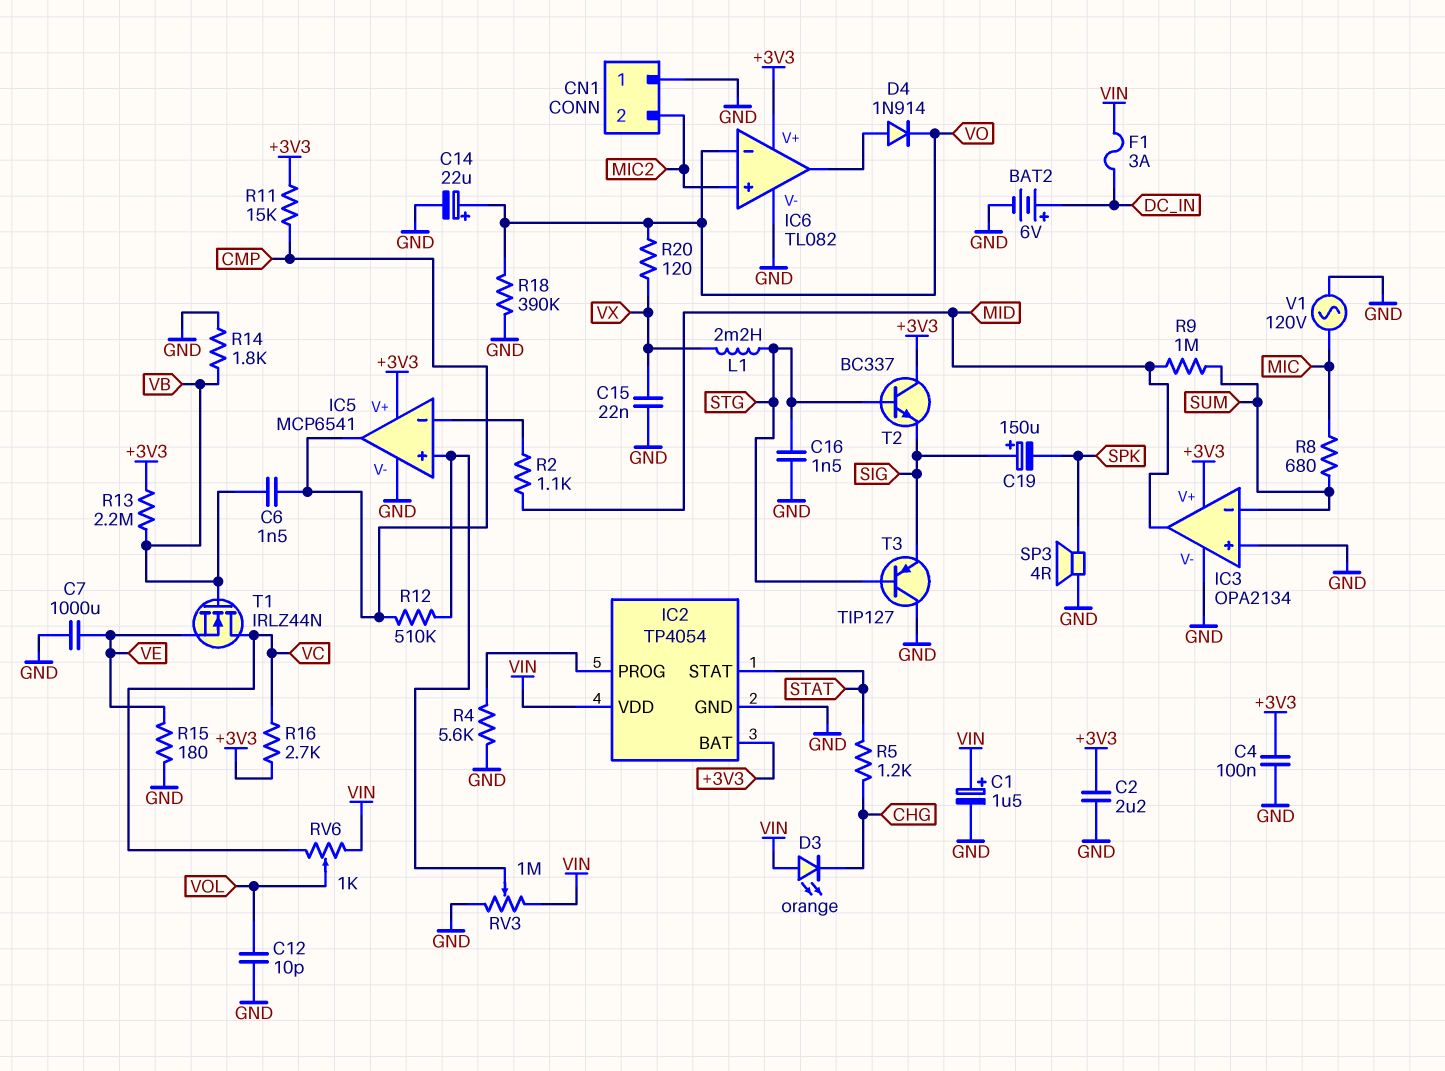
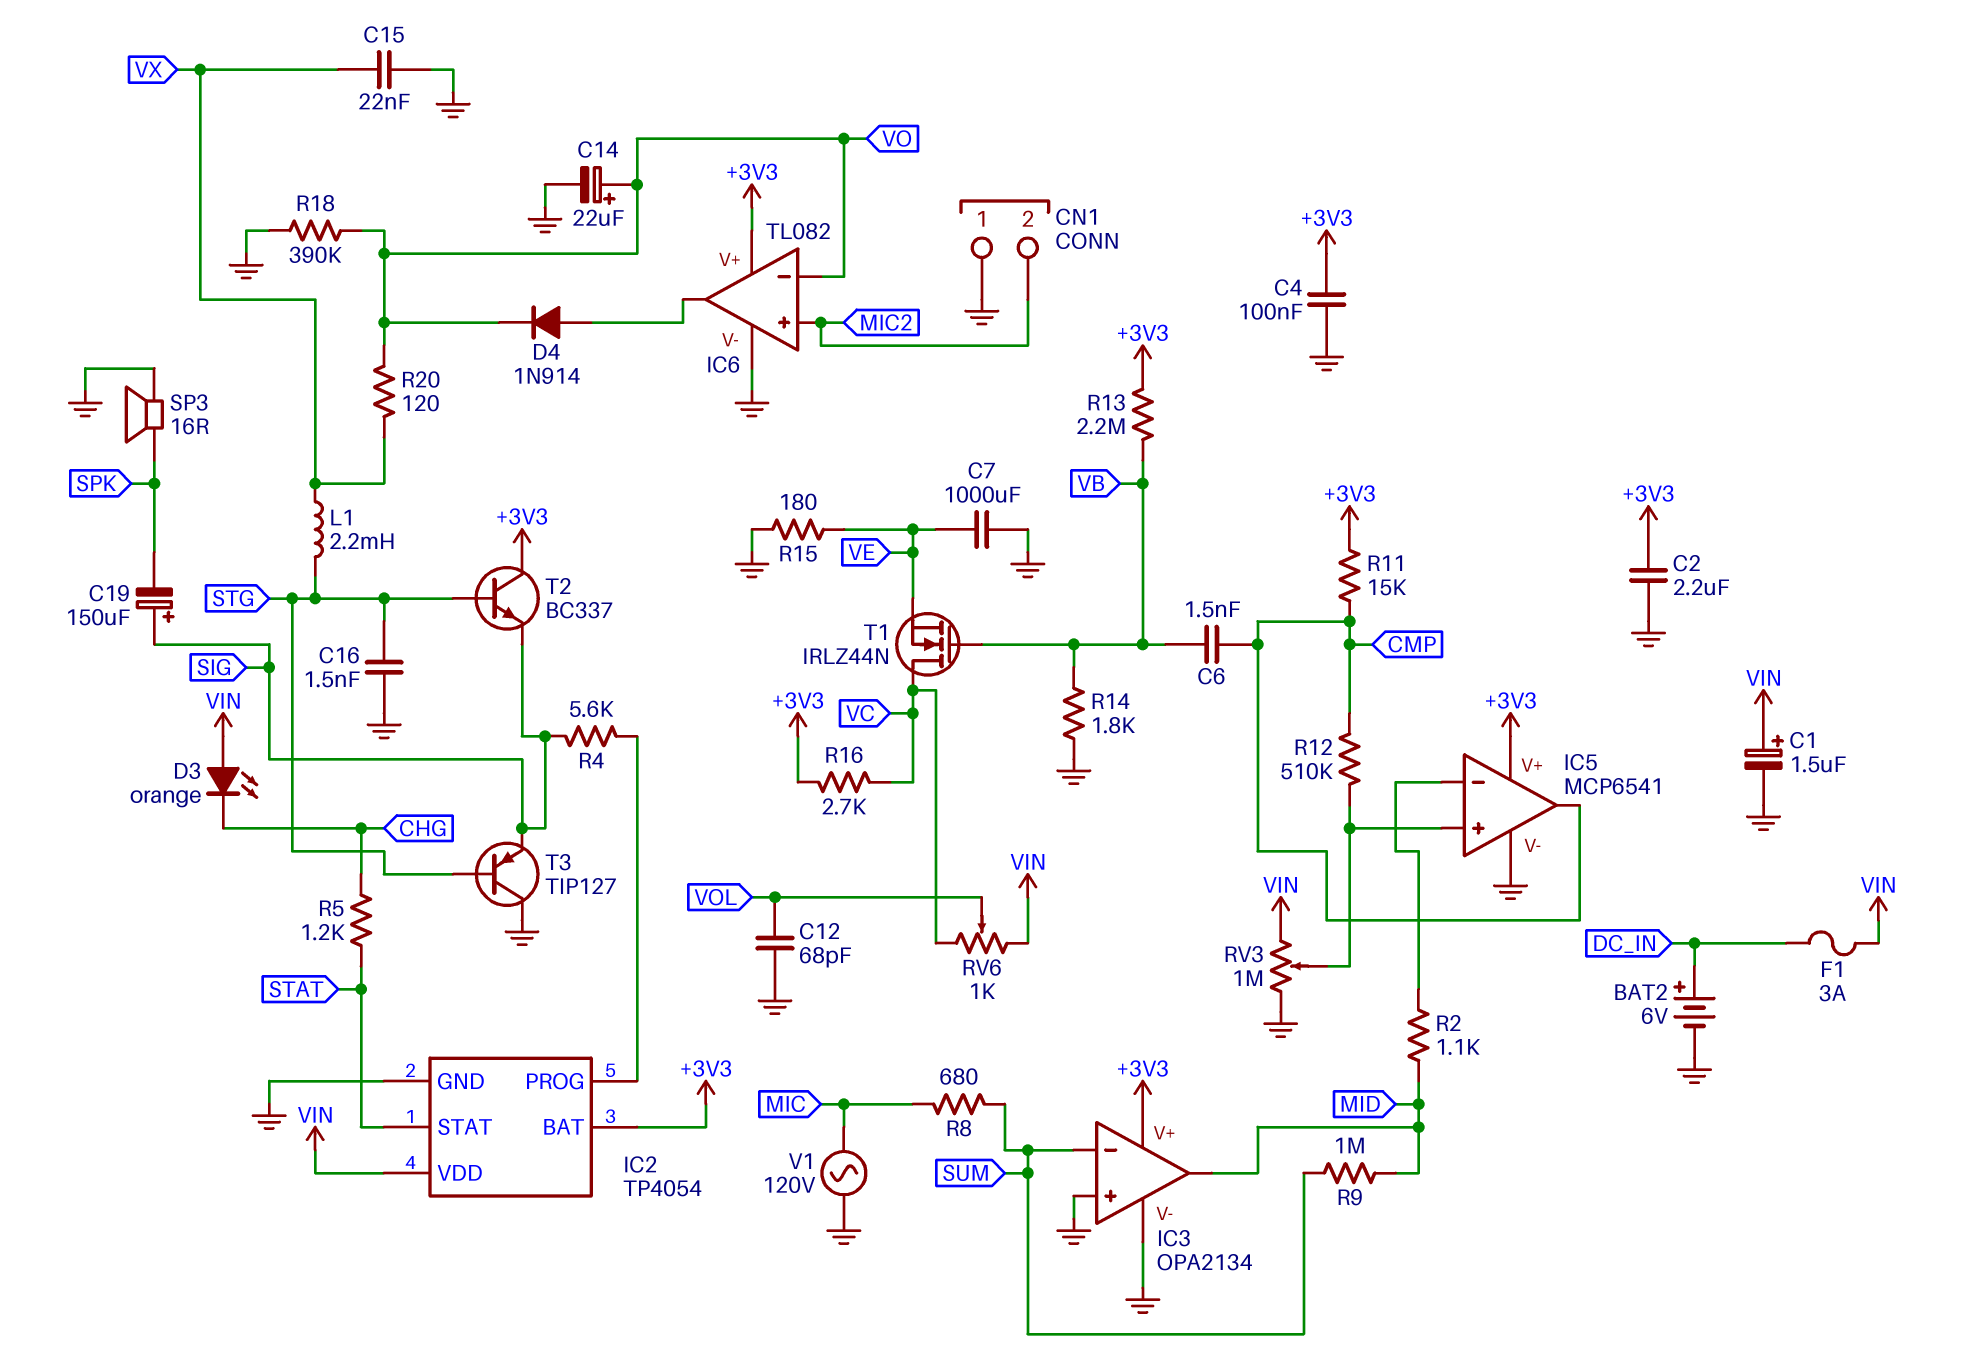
C12: 10pF (GND, VOL) -> 68pF (GND, VOL)
R4: 5.6k (GND, IC2/PROG) -> 5.6k (IC2/PROG, SIG)
SP3: speaker 4R (GND, SPK) -> speaker 16R (GND, SPK)

